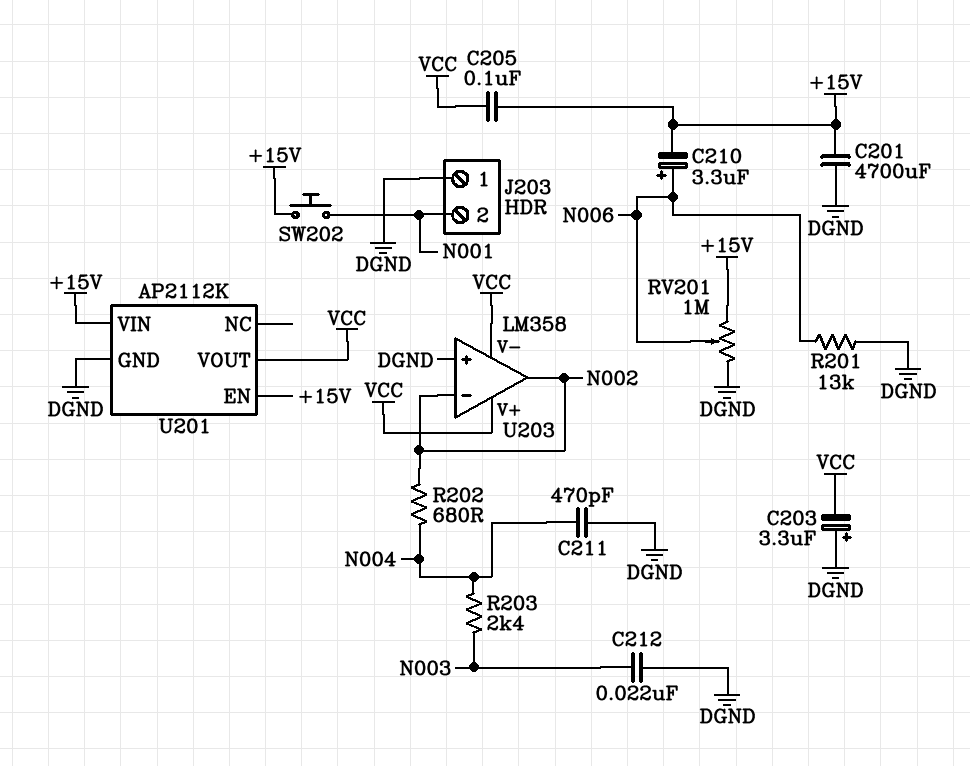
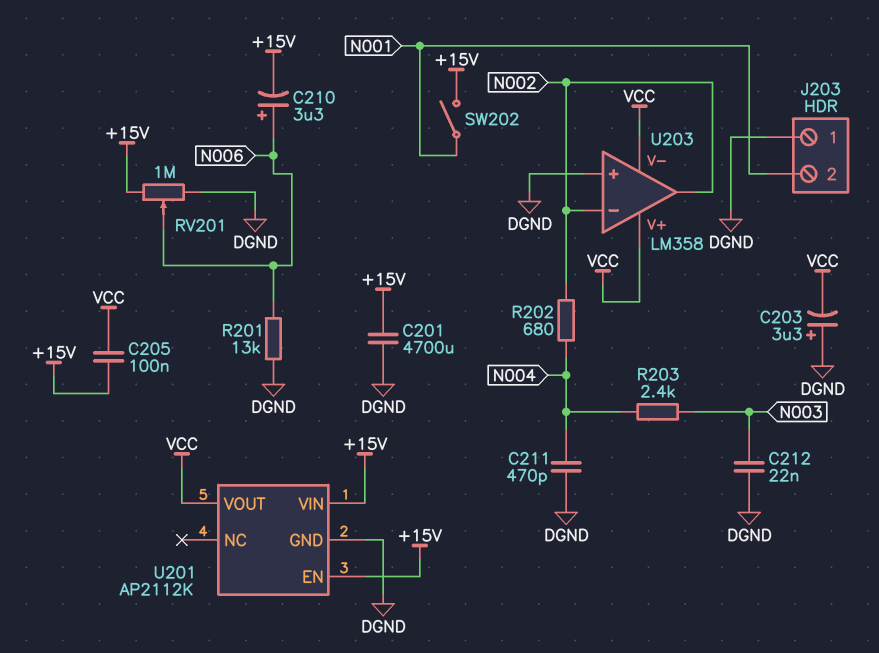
SW202: button (+15V, N001) -> switch (+15V, N001)

